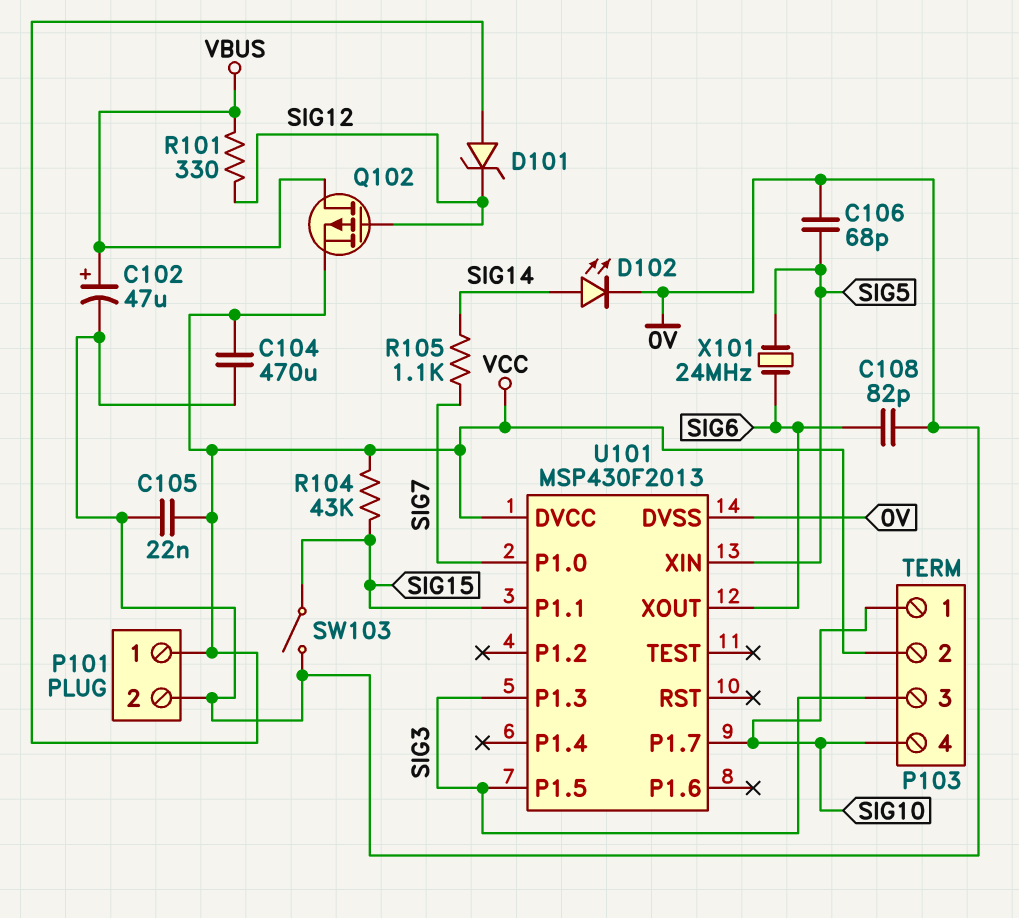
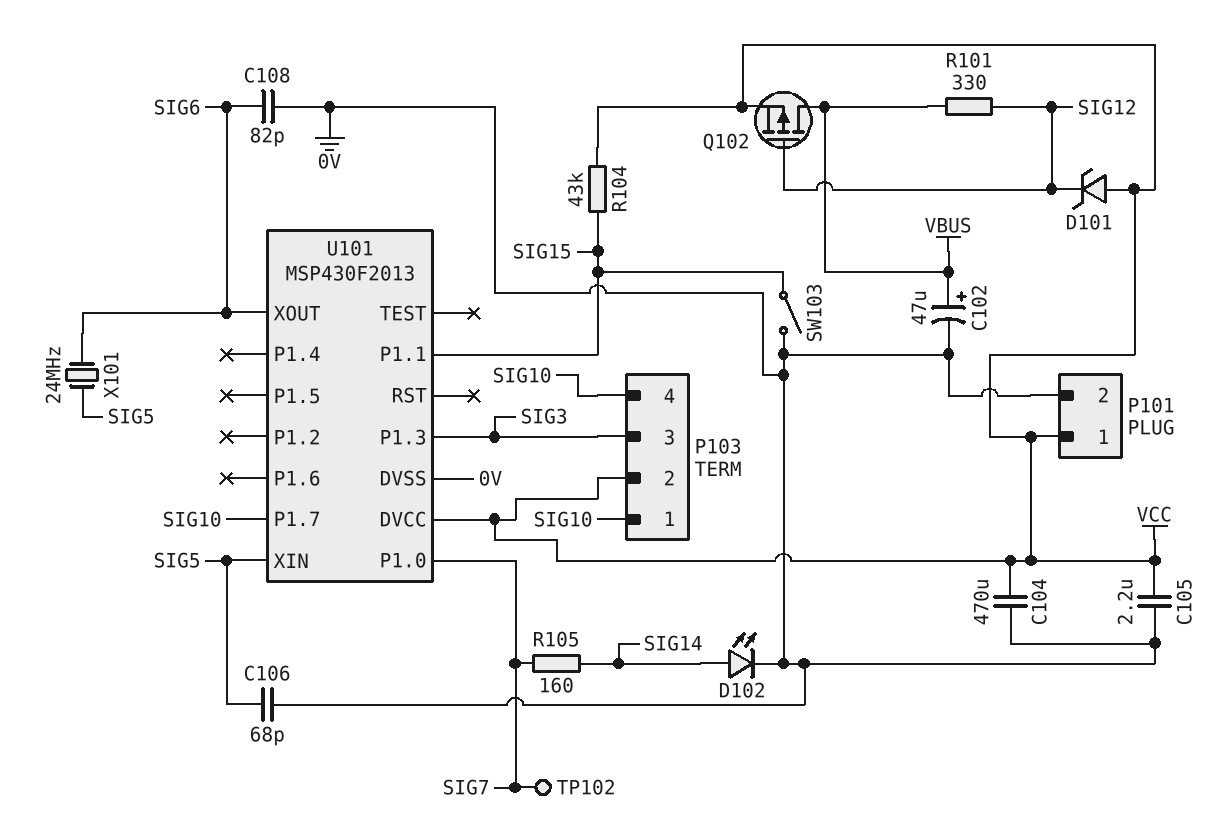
C105: 22nF (0V, VCC) -> 2.2uF (0V, VCC)
R105: 1.1k (SIG7, SIG14) -> 160 (SIG7, SIG14)
TP102: none -> test point (SIG7)
U101 pin P1.5: SIG3 -> none

